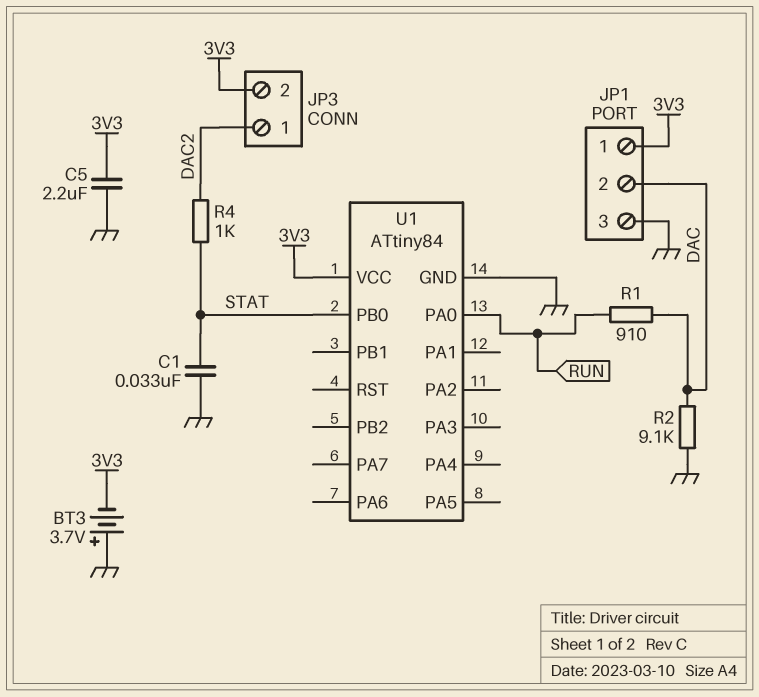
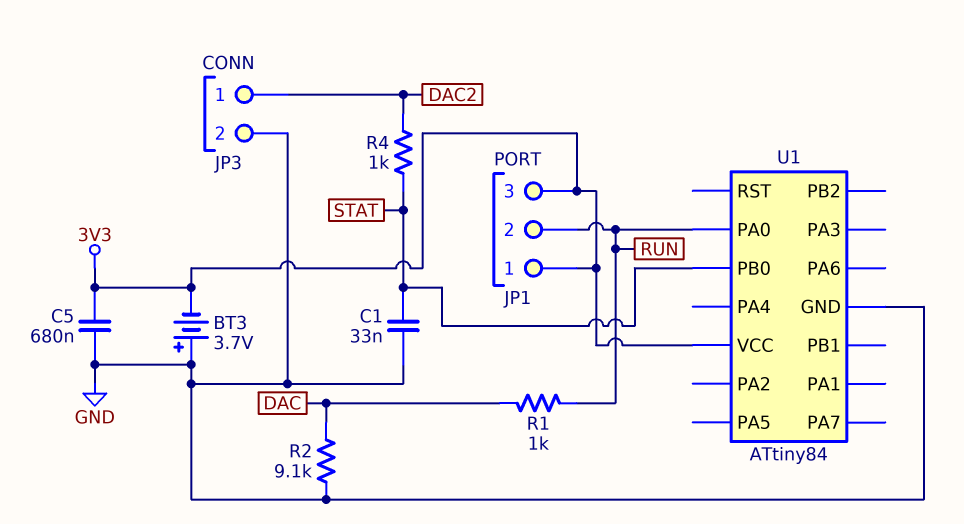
C5: 2.2uF (3V3, GND) -> 680nF (3V3, GND)
JP1 pin 2: DAC -> RUN
JP1 pin 3: GND -> 3V3
JP3 pin 2: 3V3 -> GND
R1: 910 (DAC, RUN) -> 1k (DAC, RUN)

